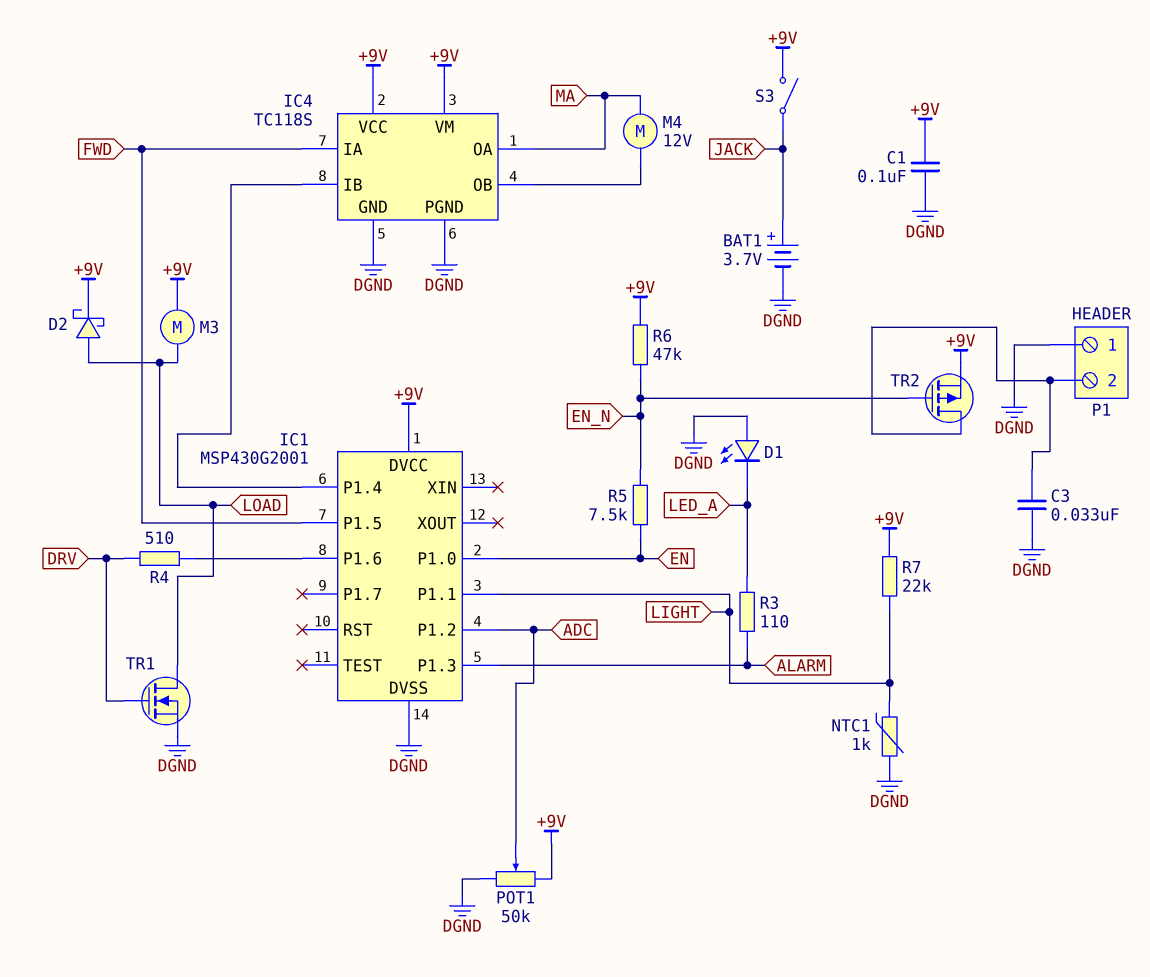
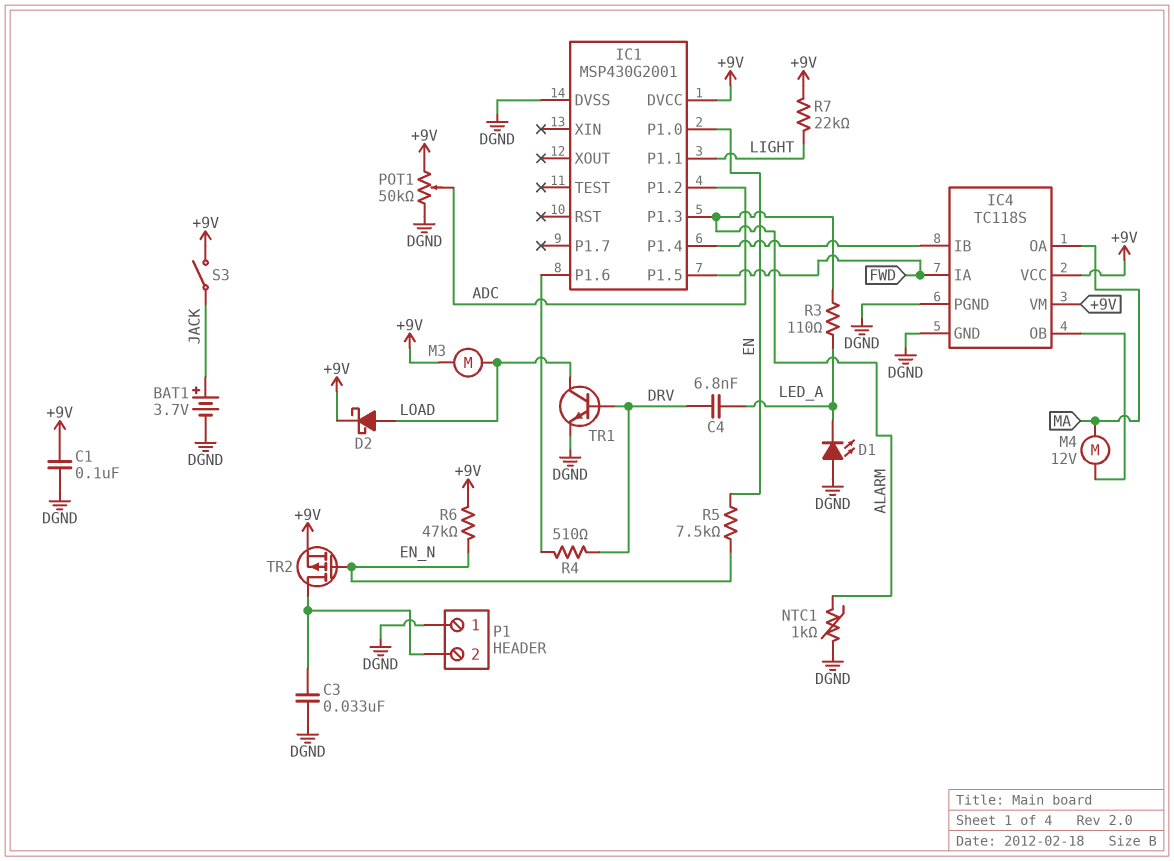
C4: none -> 6.8nF (DRV, LED_A)
NTC1: 1k (DGND, LIGHT) -> 1k (ALARM, DGND)
TR1: NMOS (G DRV, D LOAD, S DGND) -> NPN (B DRV, C LOAD, E DGND)

